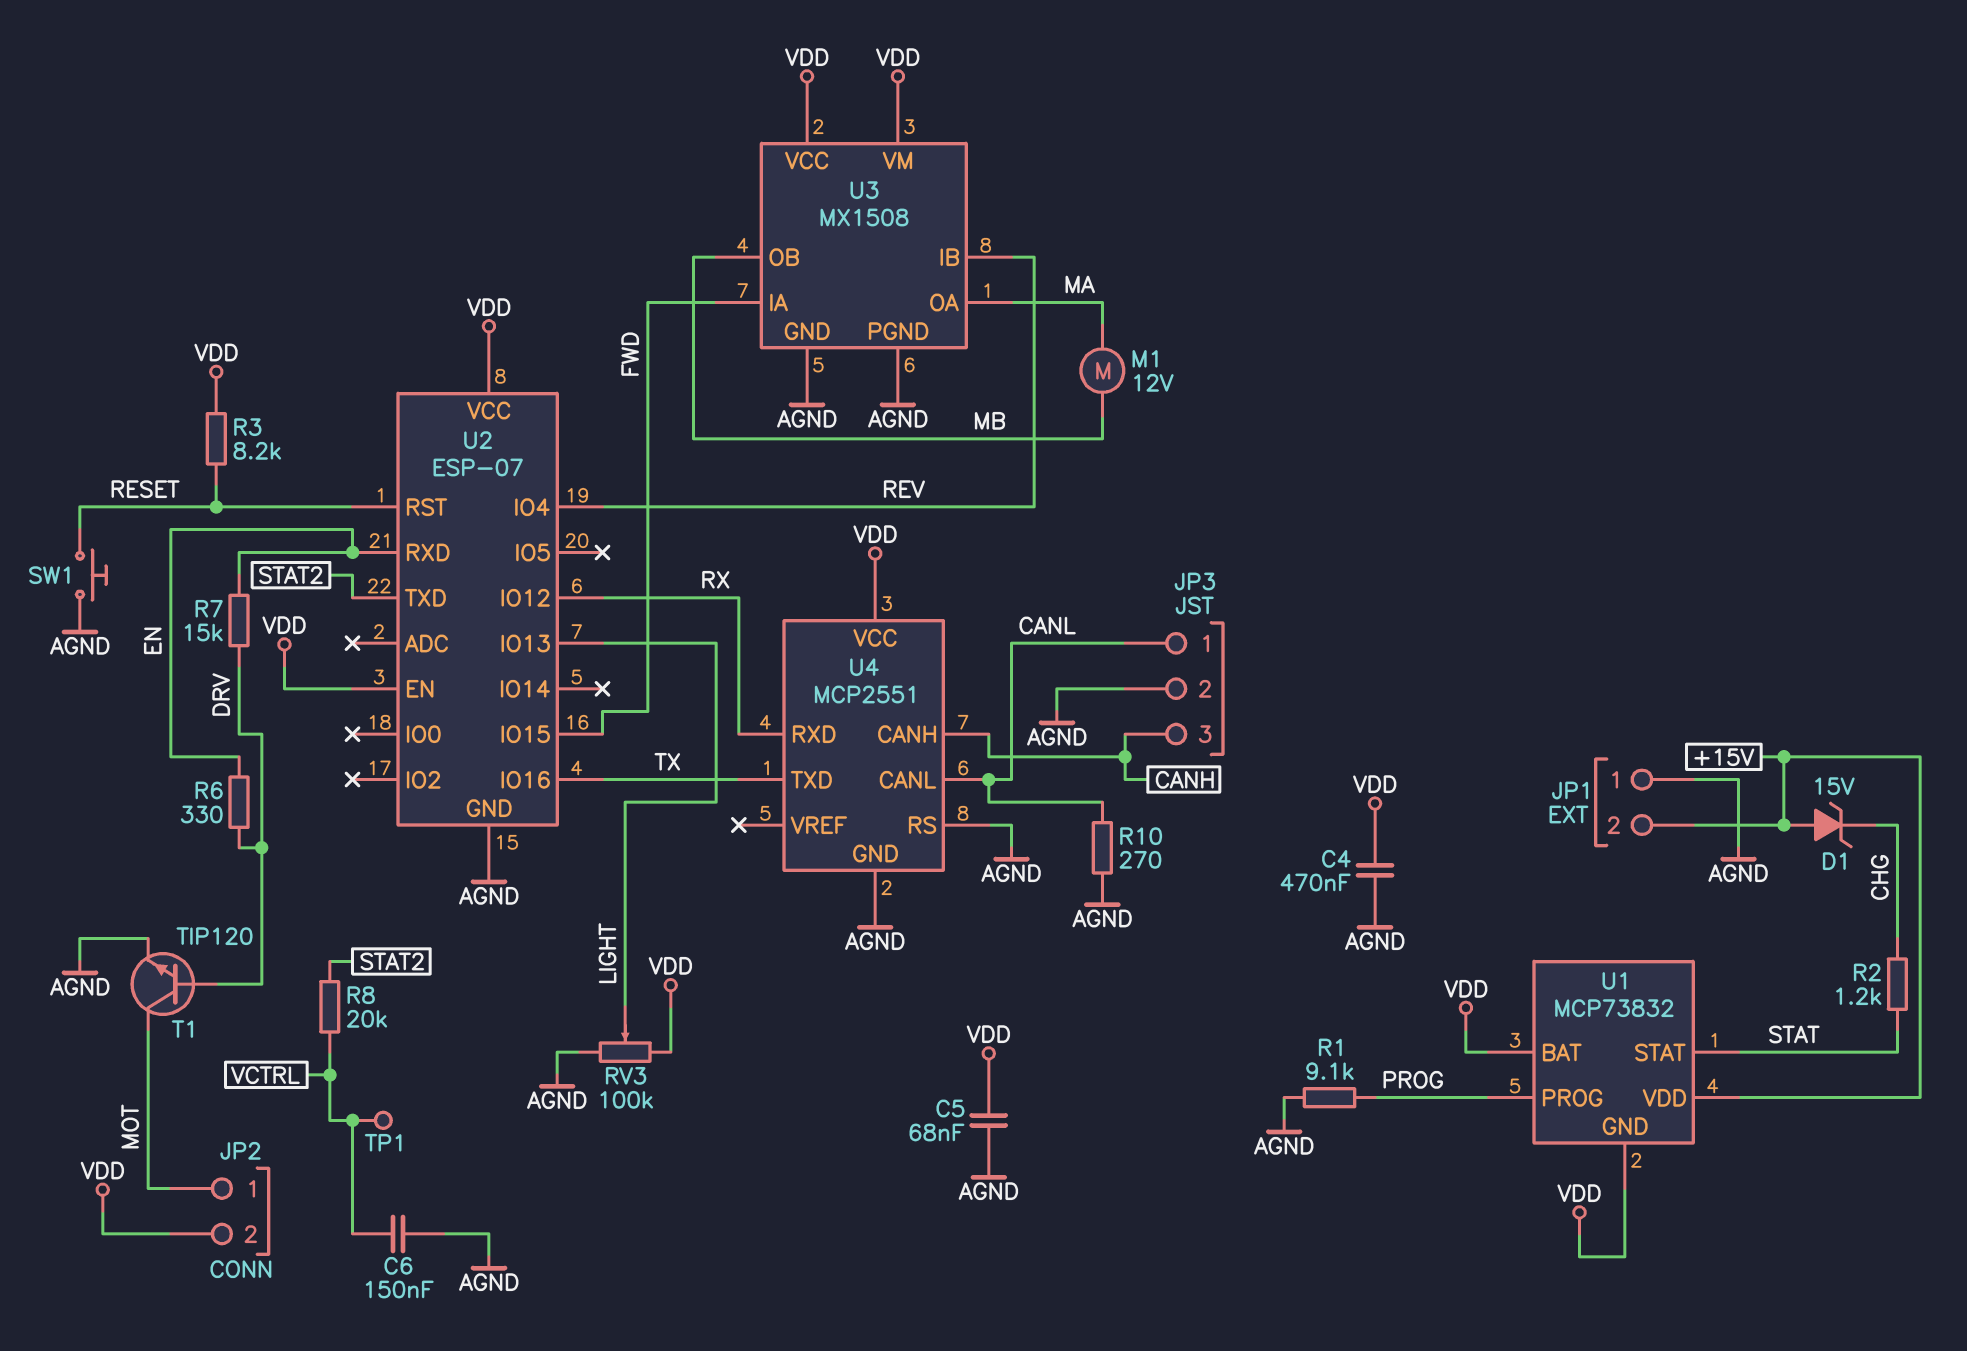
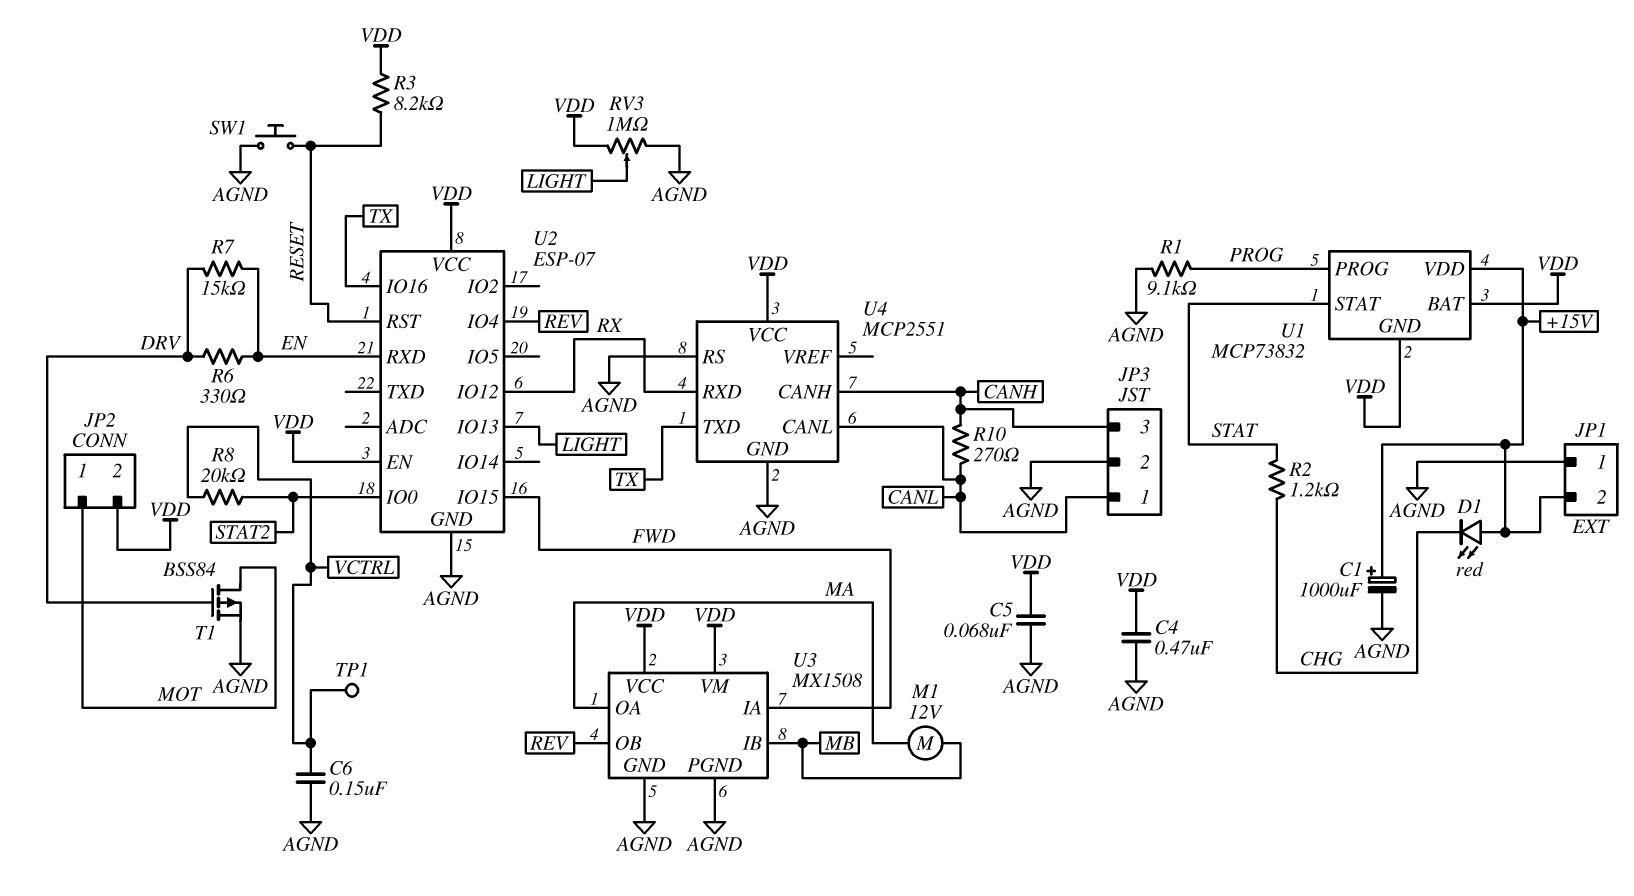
C1: none -> 1000uF (plus +15V, minus AGND)
D1: zener 15V (A +15V, K CHG) -> LED red (A +15V, K CHG)
R10: 270 (AGND, CANL) -> 270 (CANH, CANL)
RV3: 100k (AGND, VDD, wiper LIGHT) -> 1M (AGND, VDD, wiper LIGHT)
T1: NPN TIP120 (B DRV, C MOT, E AGND) -> PMOS BSS84 (G DRV, D MOT, S AGND)
U2 pin IO0: none -> STAT2
U2 pin TXD: STAT2 -> none
U3 pin IB: REV -> MB
U3 pin OB: MB -> REV

